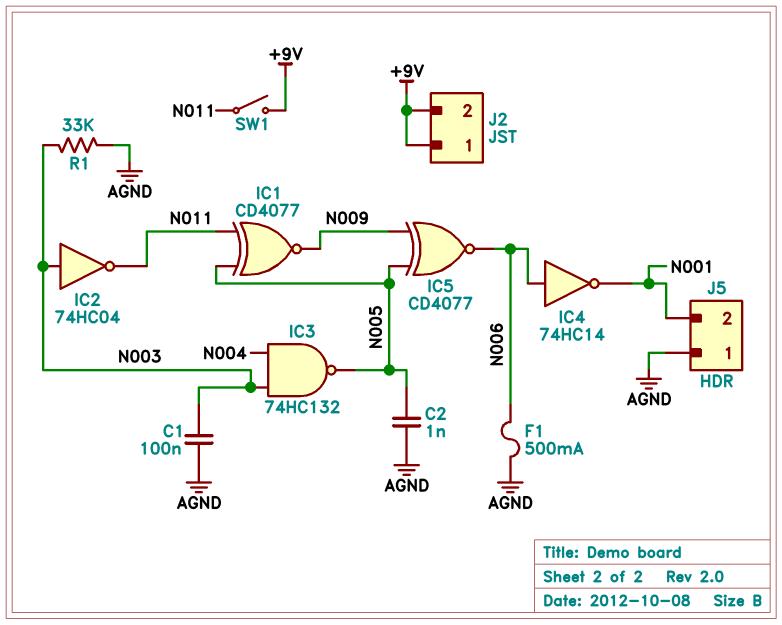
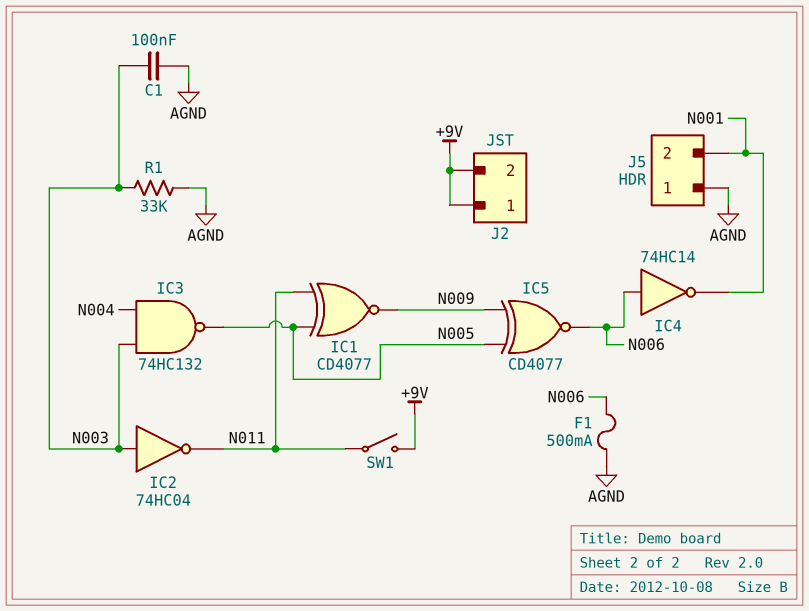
C2: 1nF (AGND, N005) -> none

